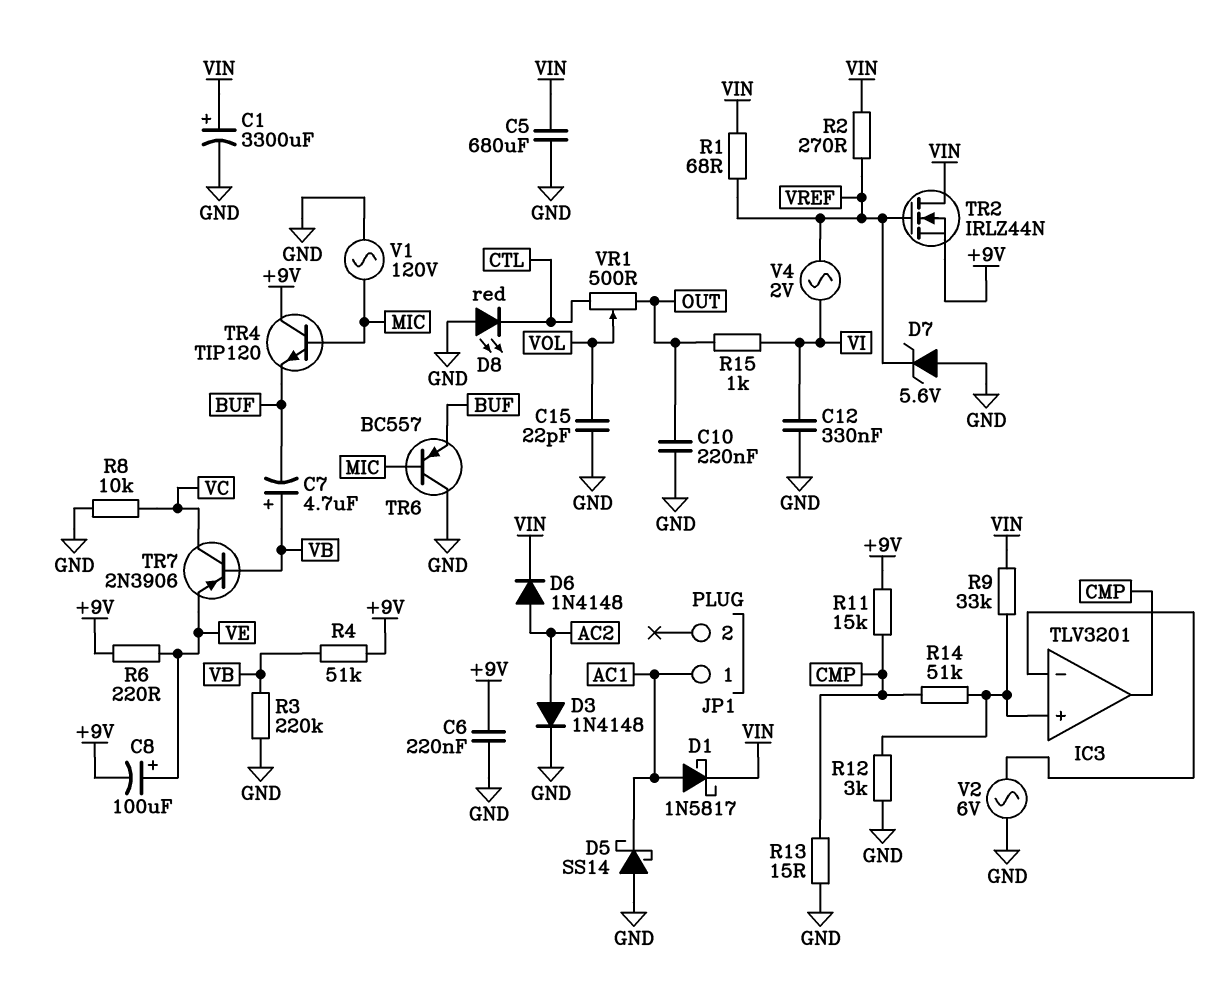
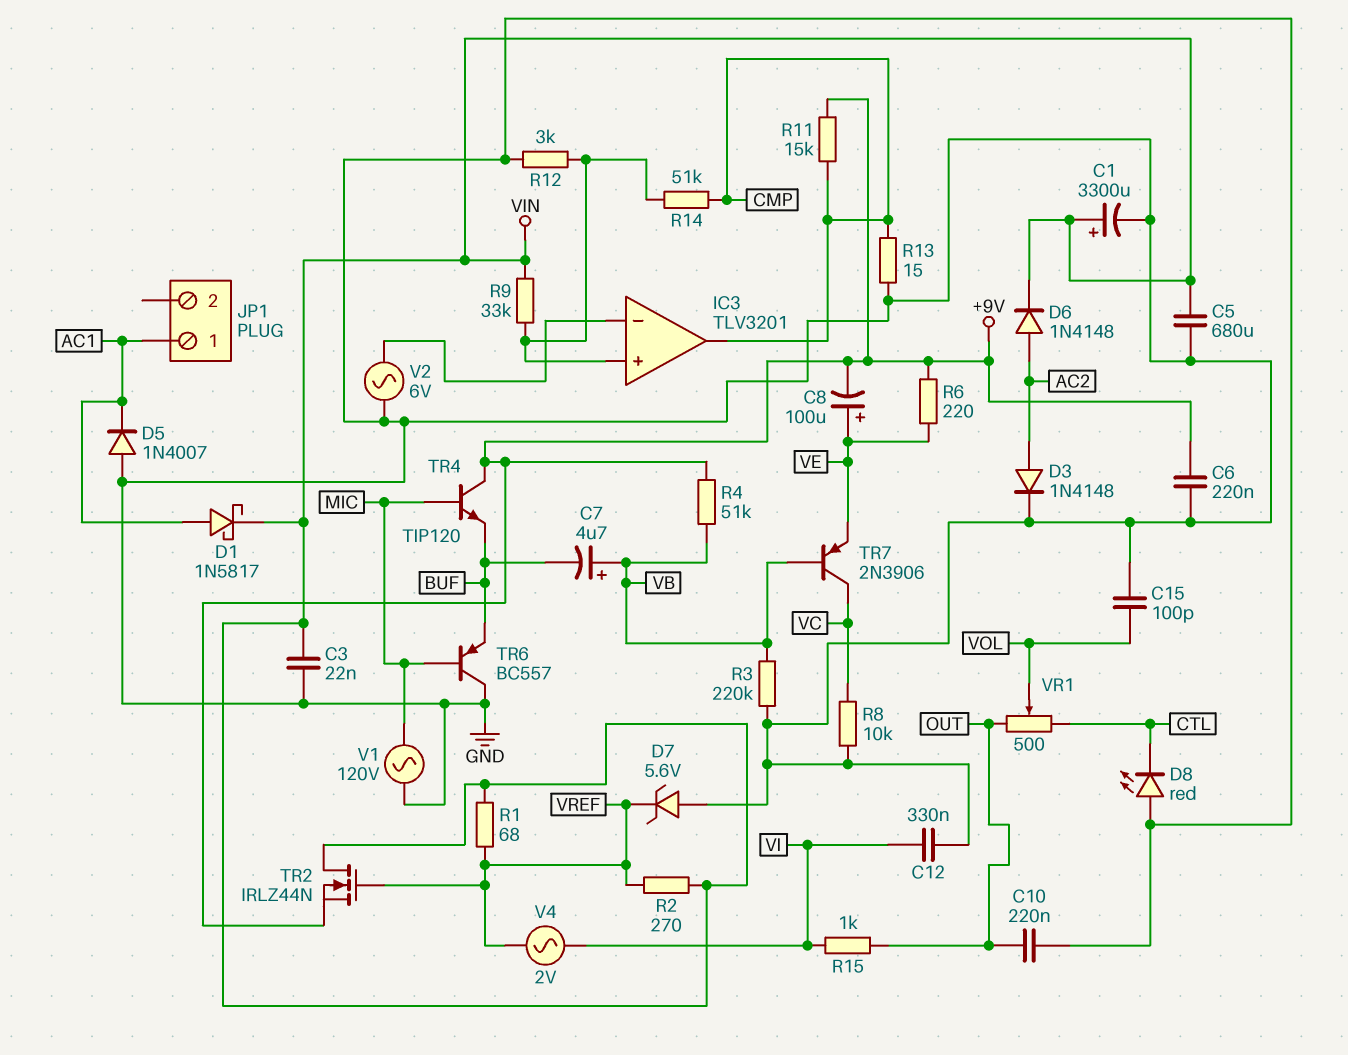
C3: none -> 22nF (GND, VIN)
C15: 22pF (GND, VOL) -> 100pF (GND, VOL)
D5: schottky SS14 (A GND, K AC1) -> diode 1N4007 (A GND, K AC1)

